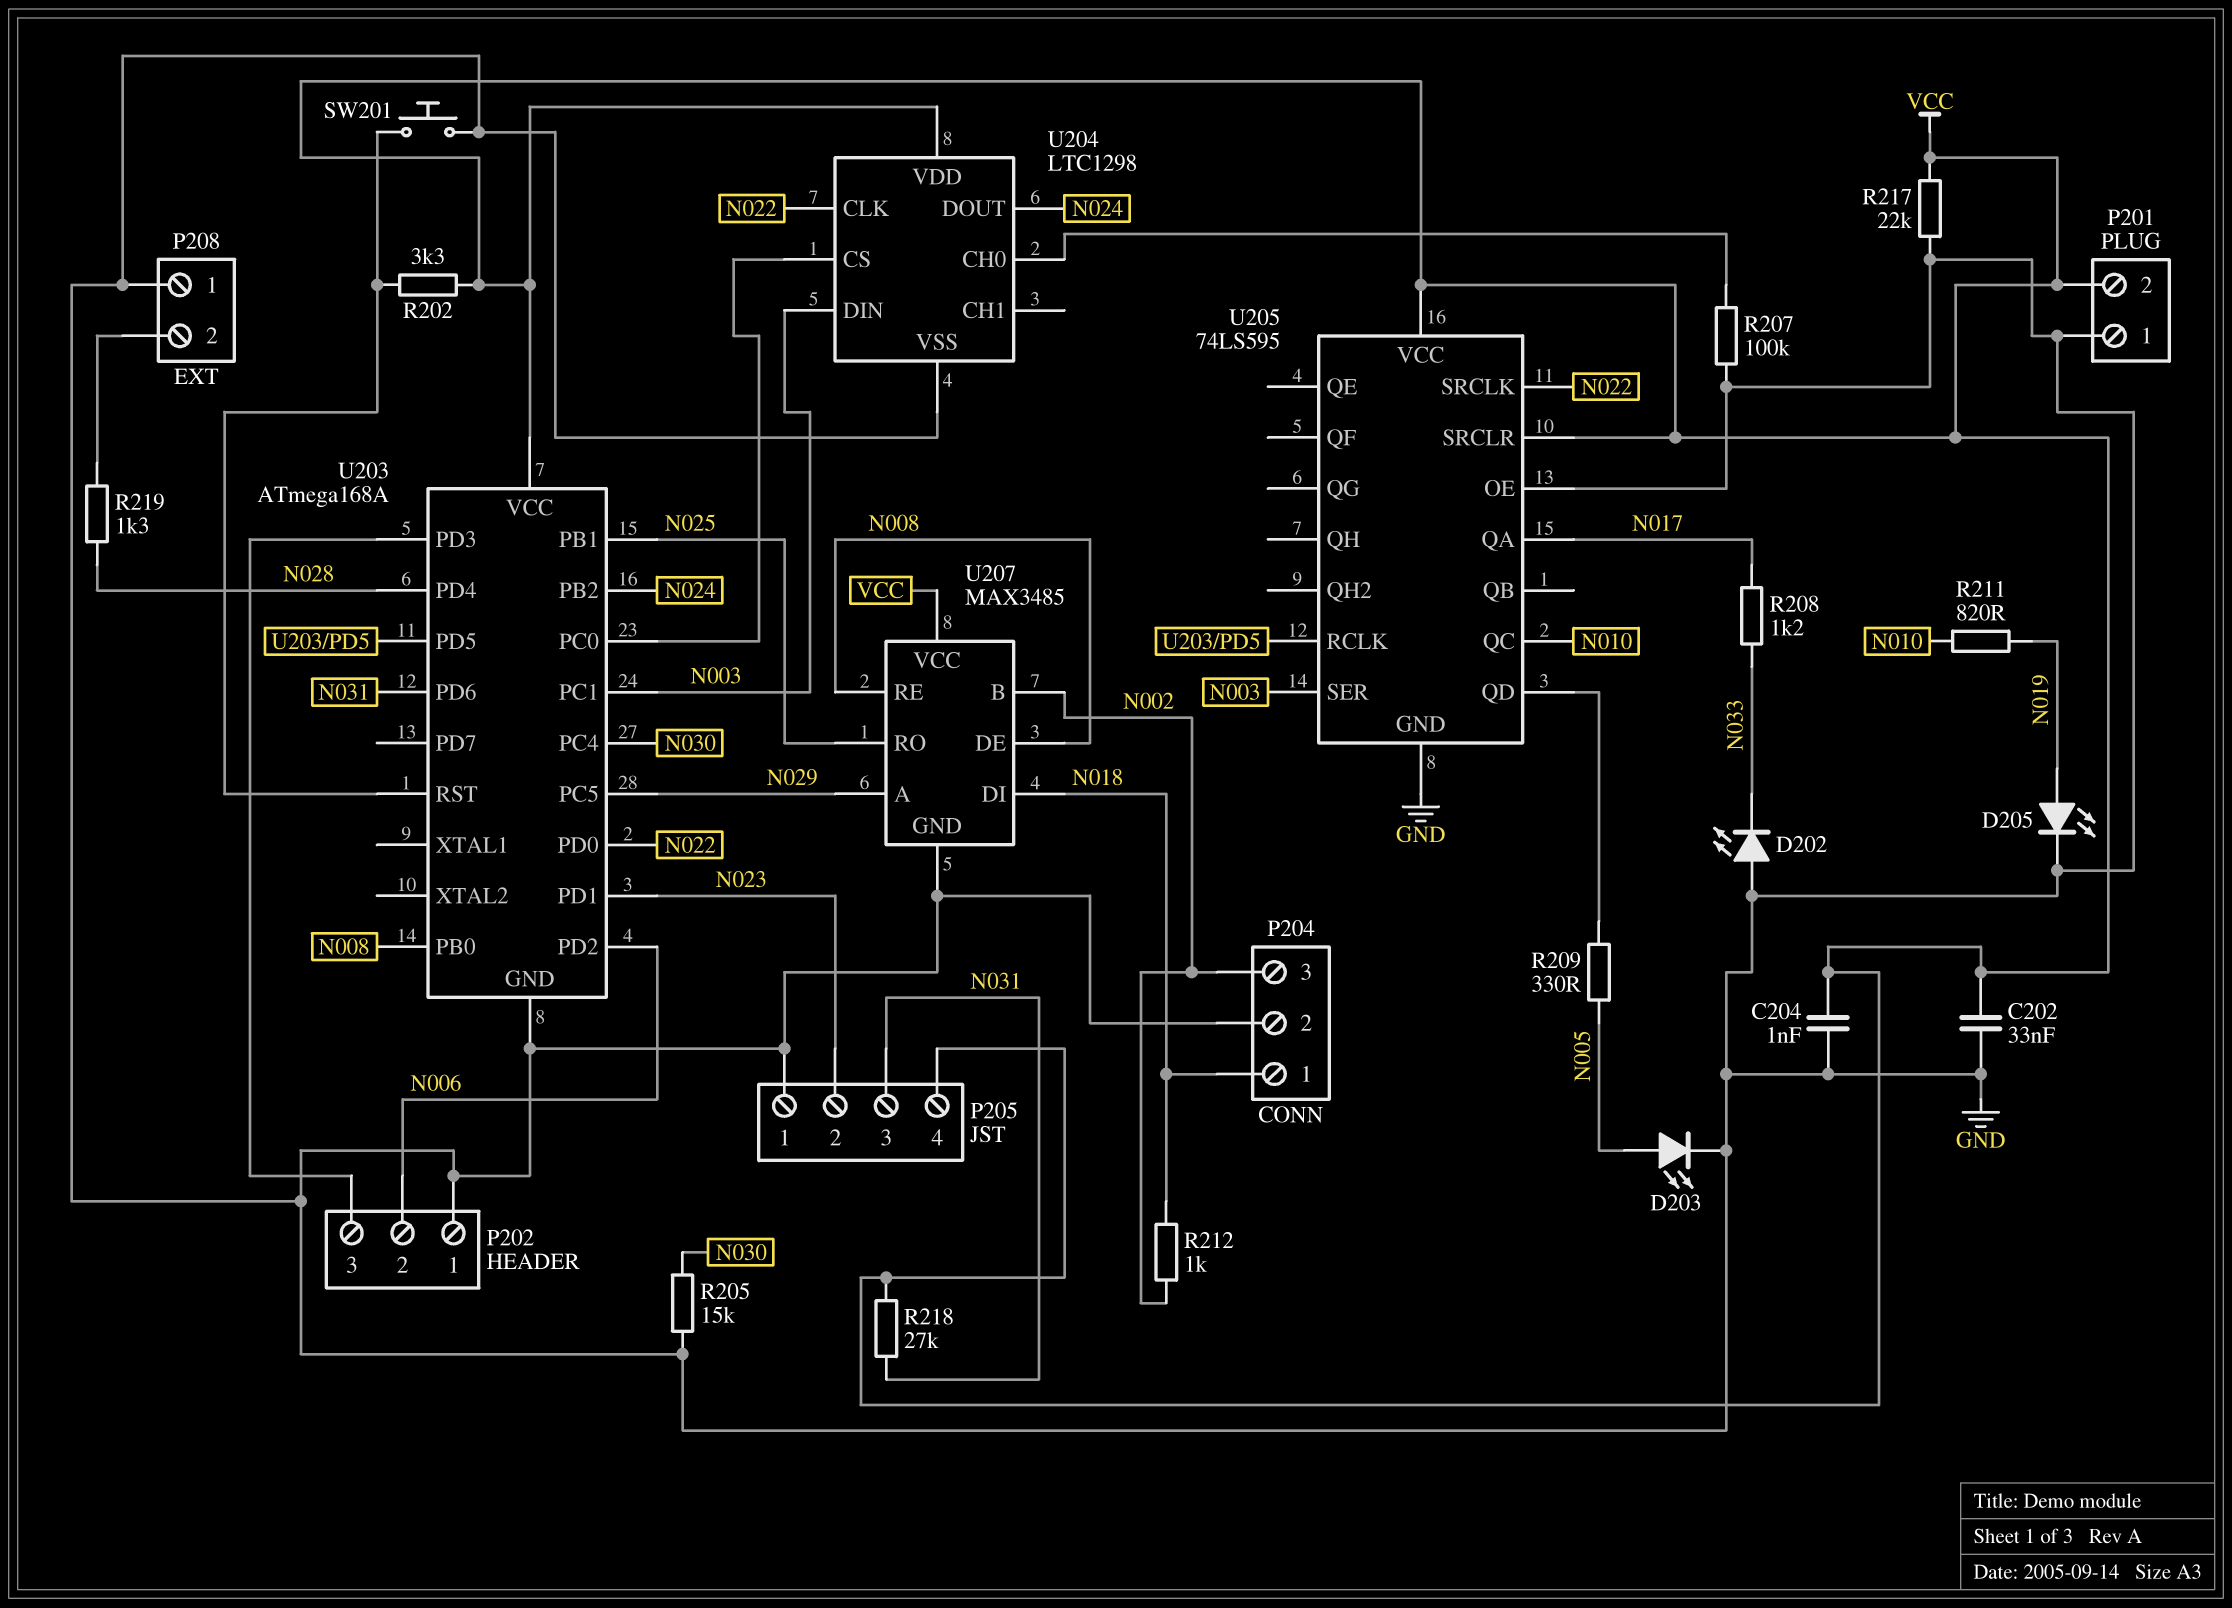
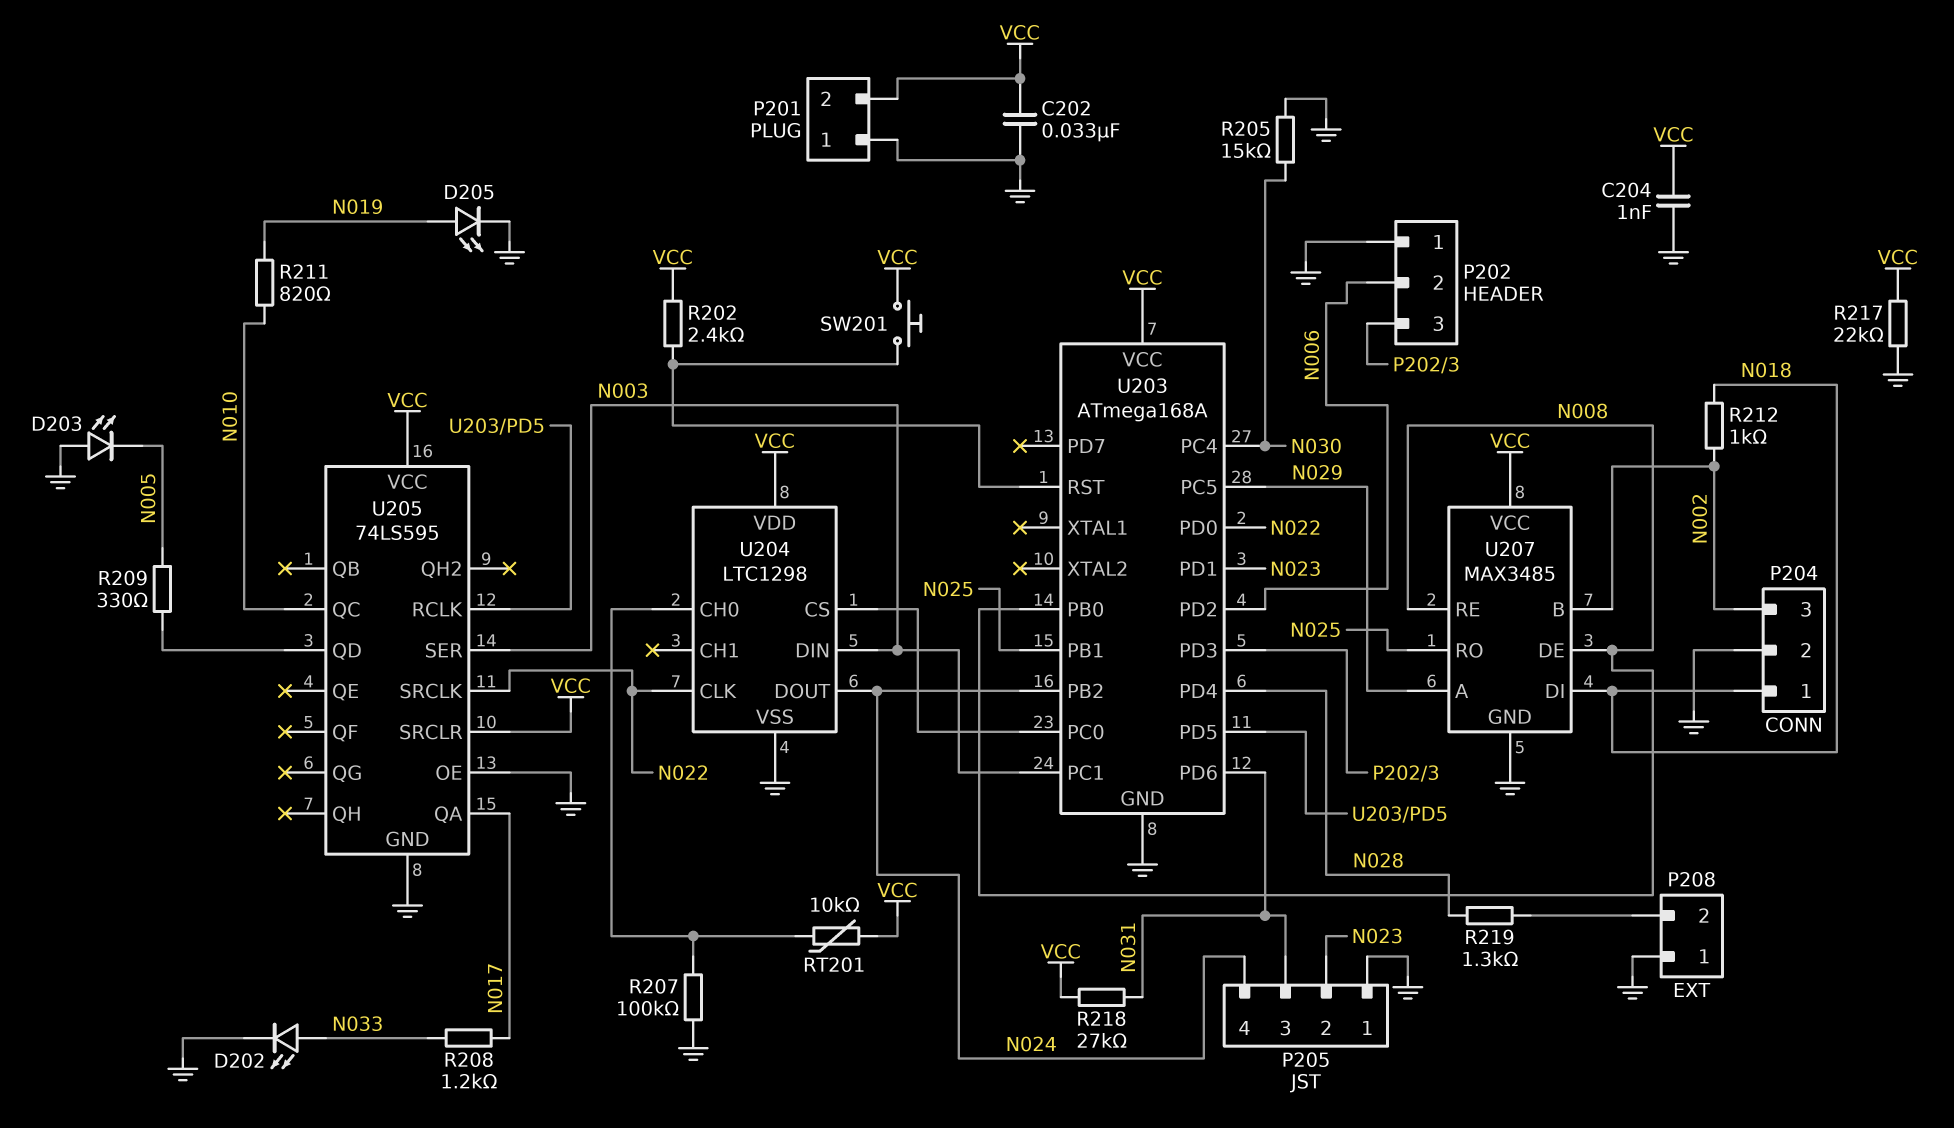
D202: LED (A GND, K N033) -> LED (A N033, K GND)
D203: LED (A N005, K GND) -> LED (A GND, K N005)
P205 pin 4: VCC -> N024
R202: 3.3k (U203/RST, VCC) -> 2.4k (U203/RST, VCC)
RT201: none -> 10k (U204/CH0, VCC)
SW201: button (GND, U203/RST) -> button (U203/RST, VCC)

